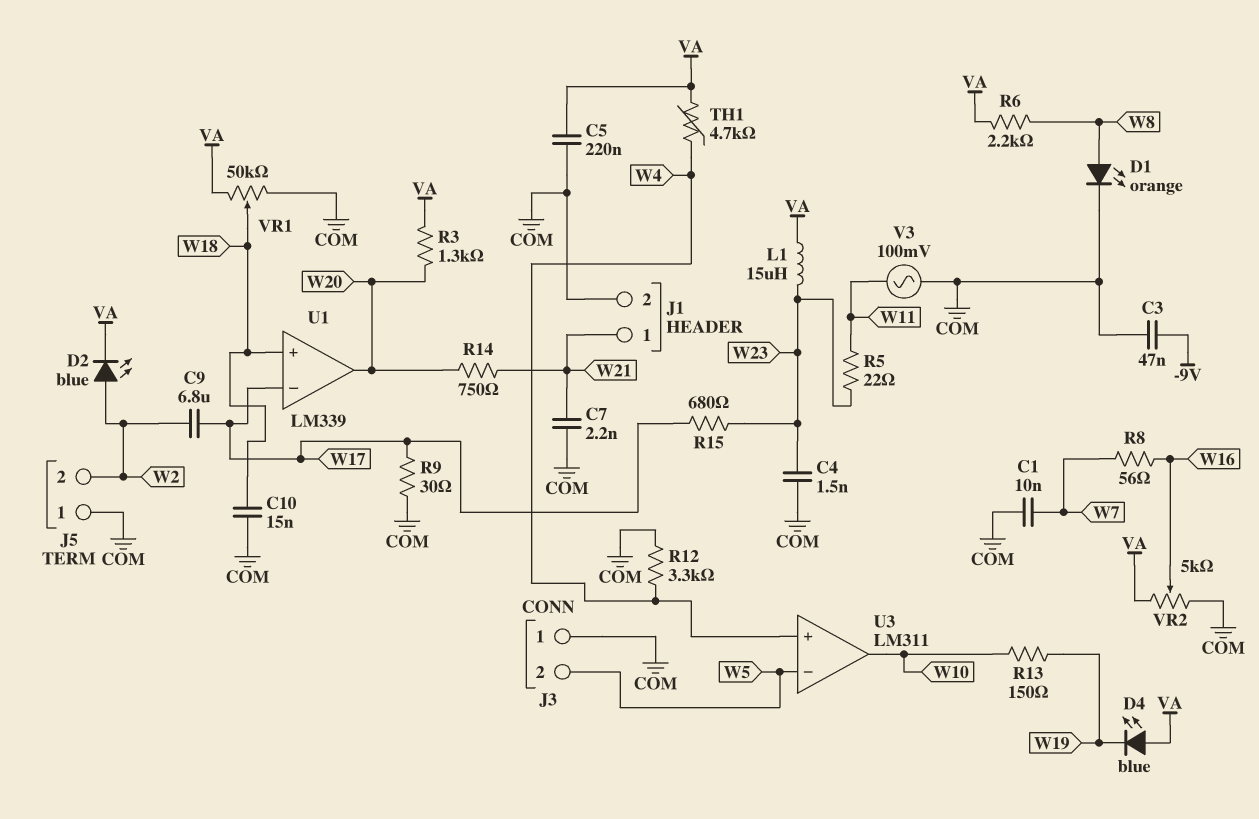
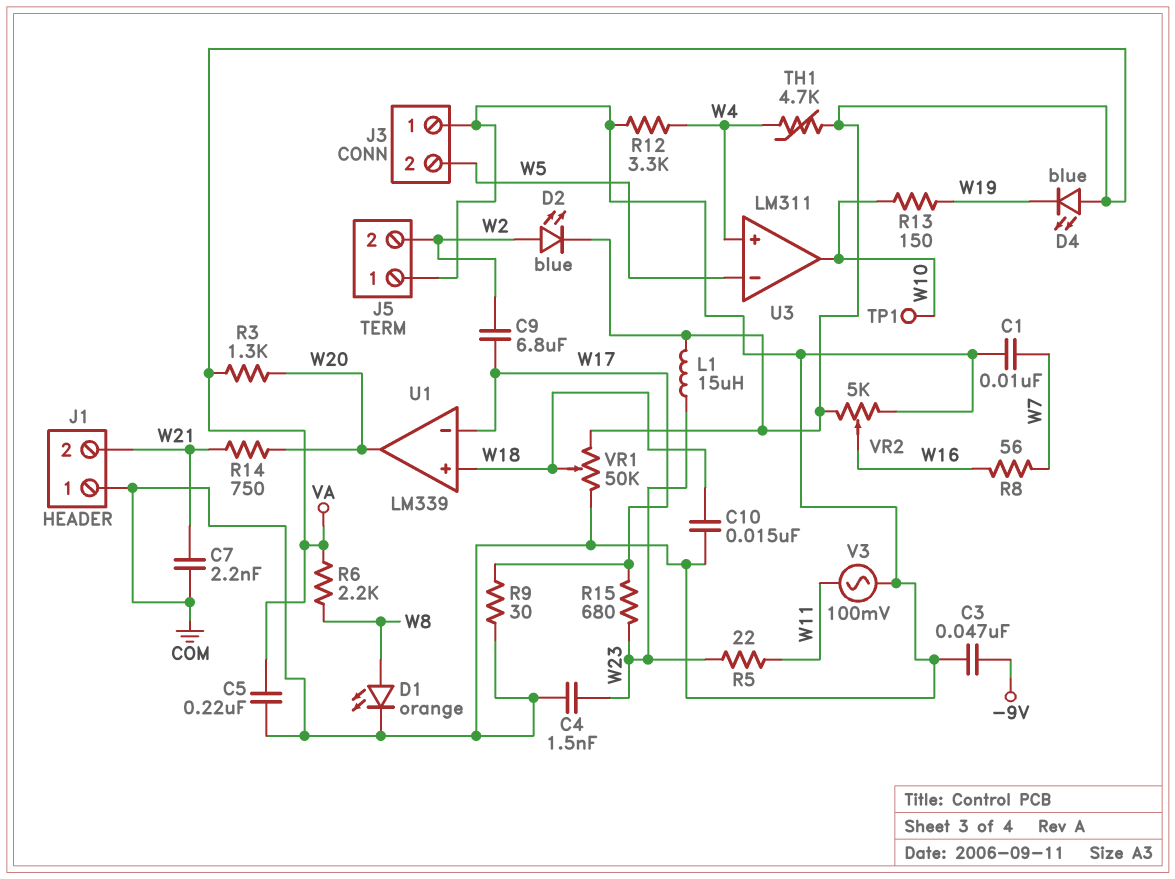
J1 pin 1: W21 -> COM
J1 pin 2: COM -> W21
TP1: none -> test point (W10)

